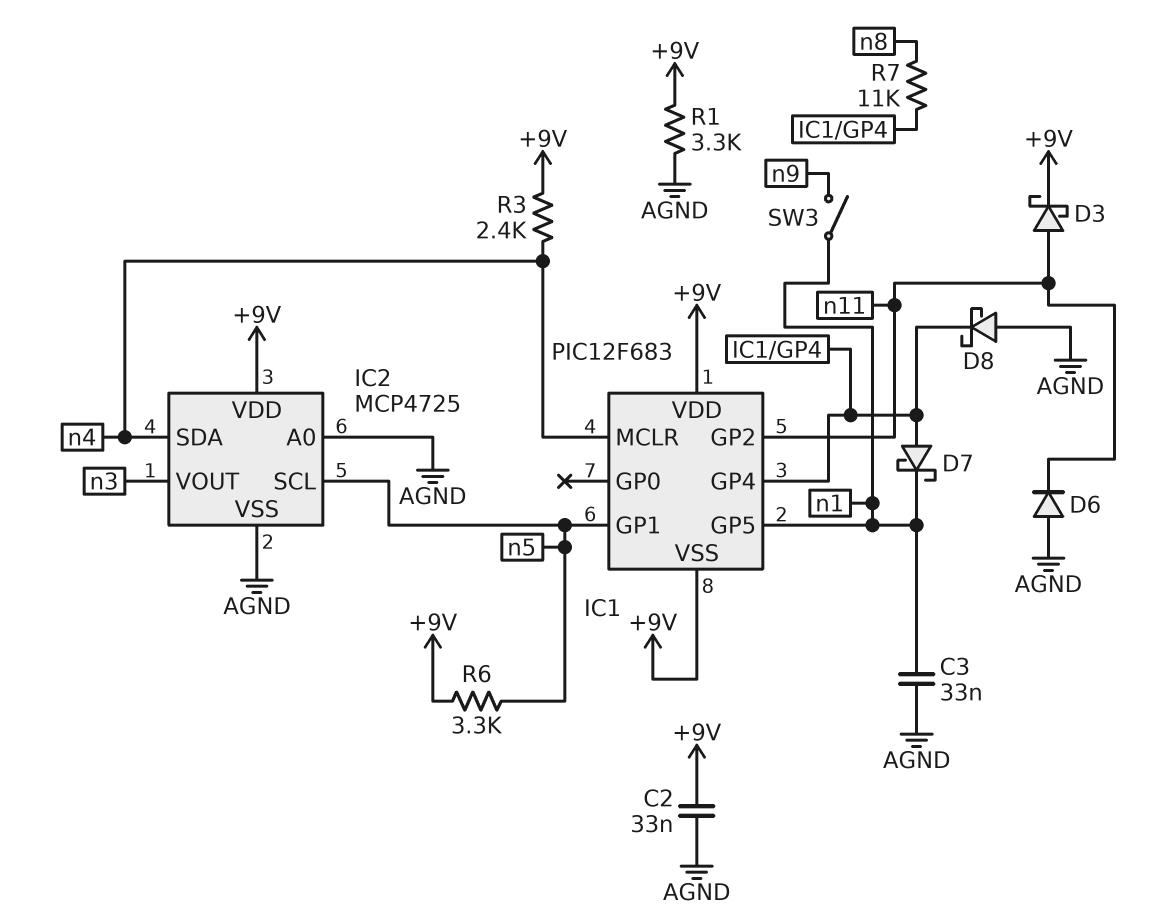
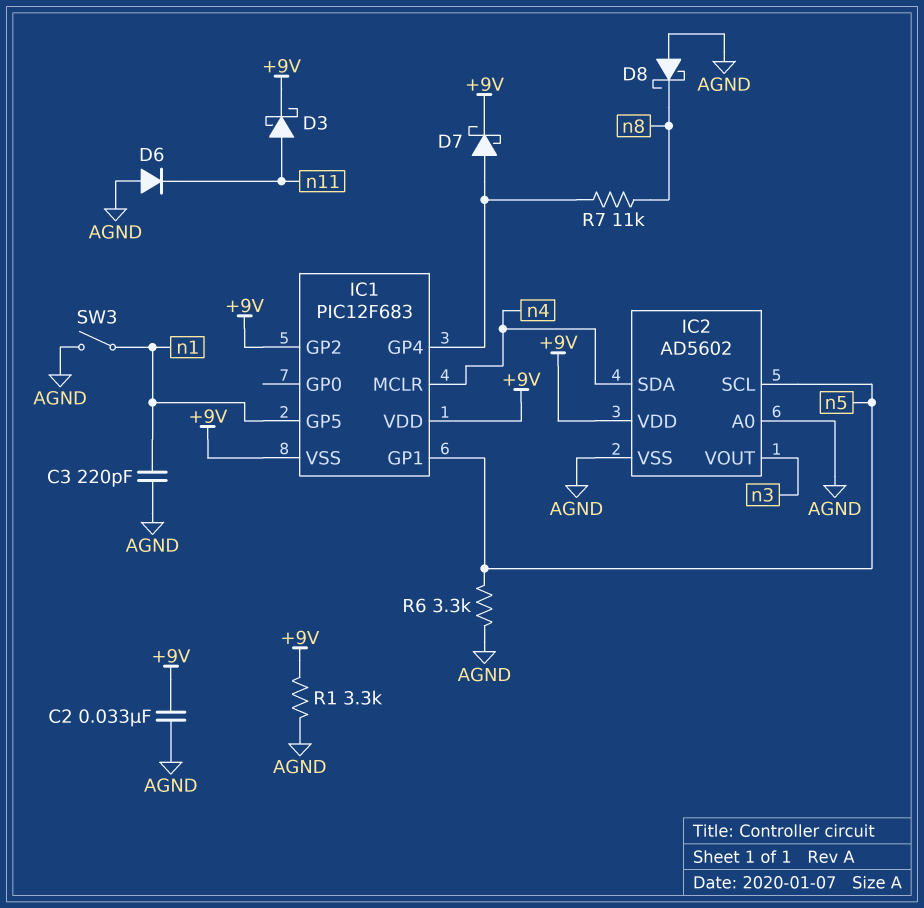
C3: 33nF (AGND, n1) -> 220pF (AGND, n1)
D7: schottky (A IC1/GP4, K n1) -> schottky (A IC1/GP4, K +9V)
D8: schottky (A AGND, K IC1/GP4) -> schottky (A AGND, K n8)
IC1 pin GP2: n11 -> +9V
IC2: MCP4725 -> AD5602
R3: 2.4k (+9V, n4) -> none
R6: 3.3k (+9V, n5) -> 3.3k (AGND, n5)
SW3: switch (n1, n9) -> switch (AGND, n1)

